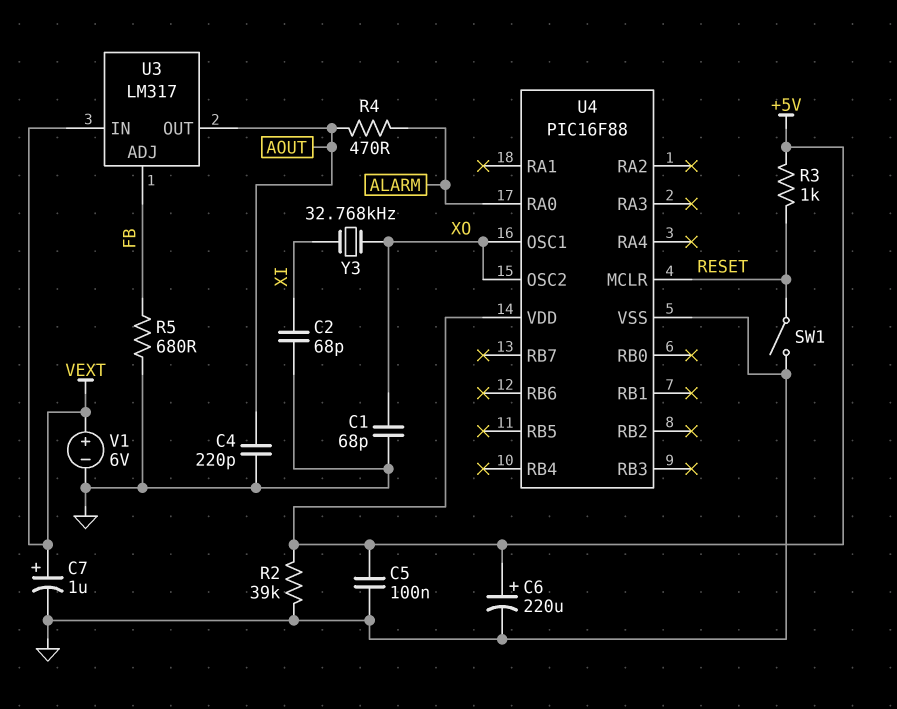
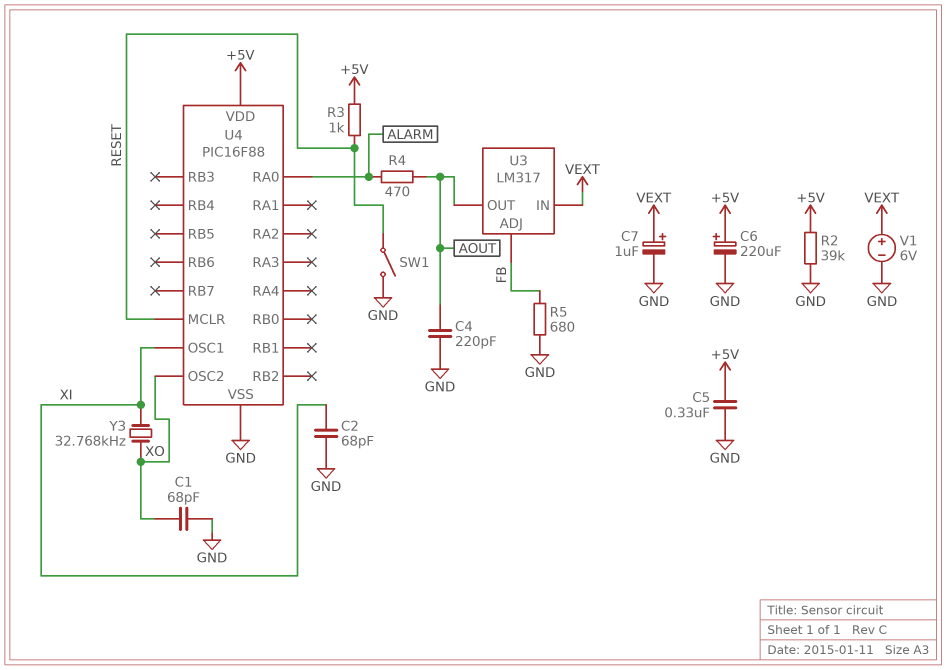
C5: 100nF (+5V, GND) -> 330nF (+5V, GND)
U4 pin OSC1: XO -> XI

